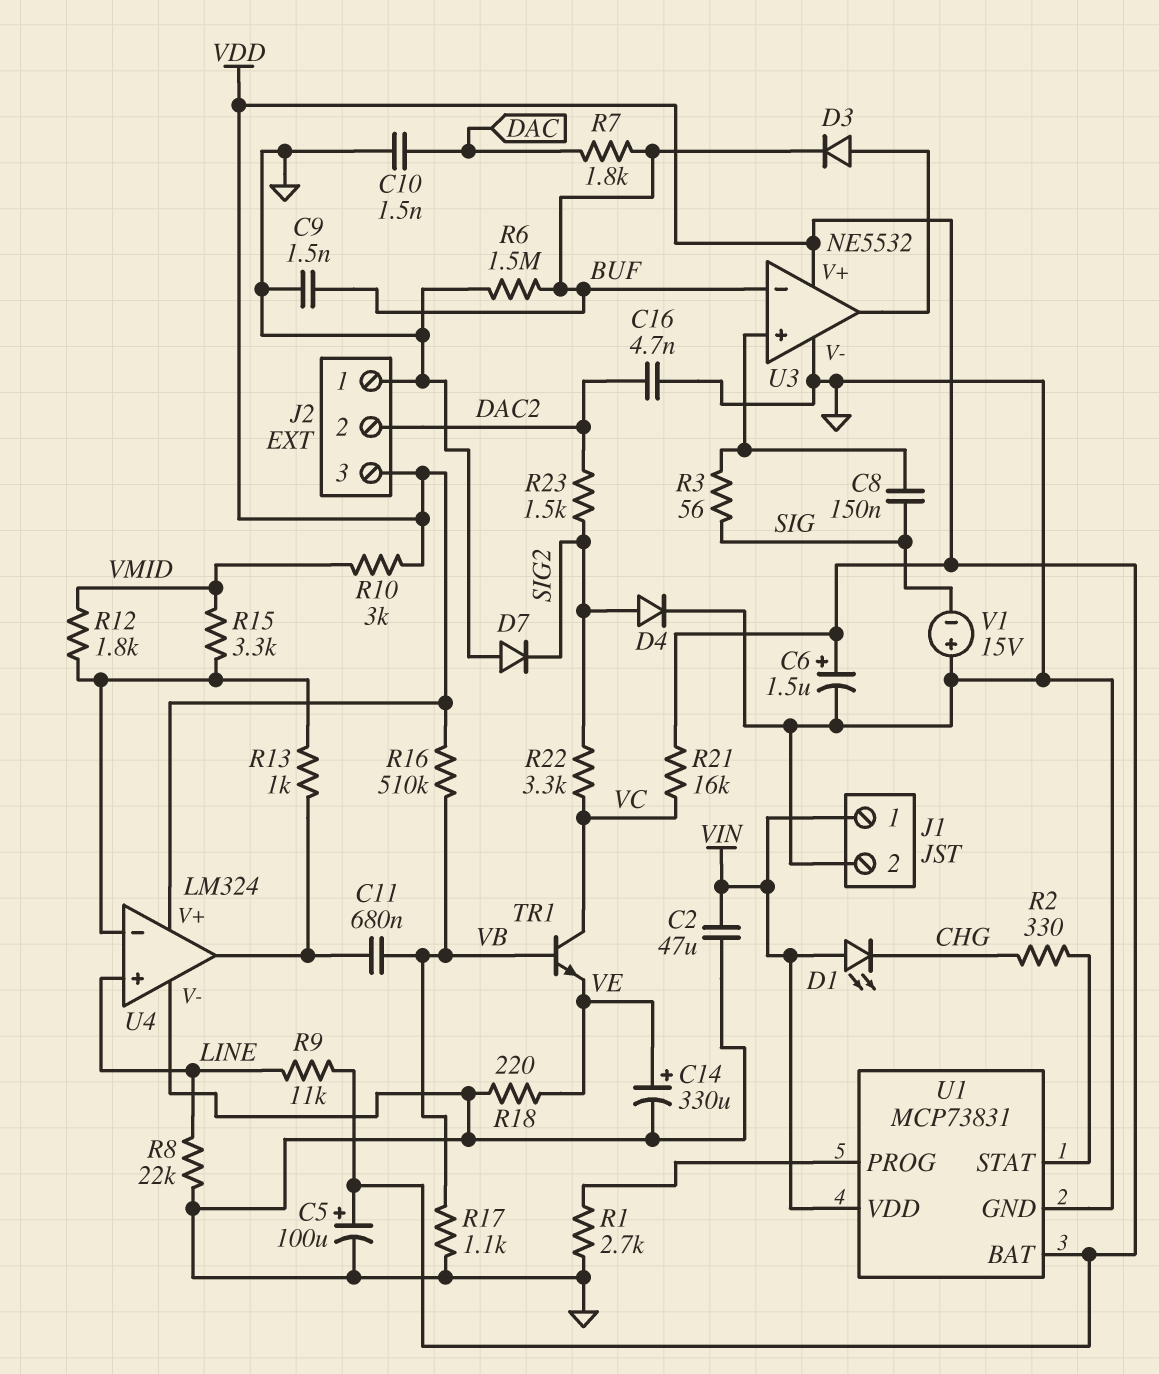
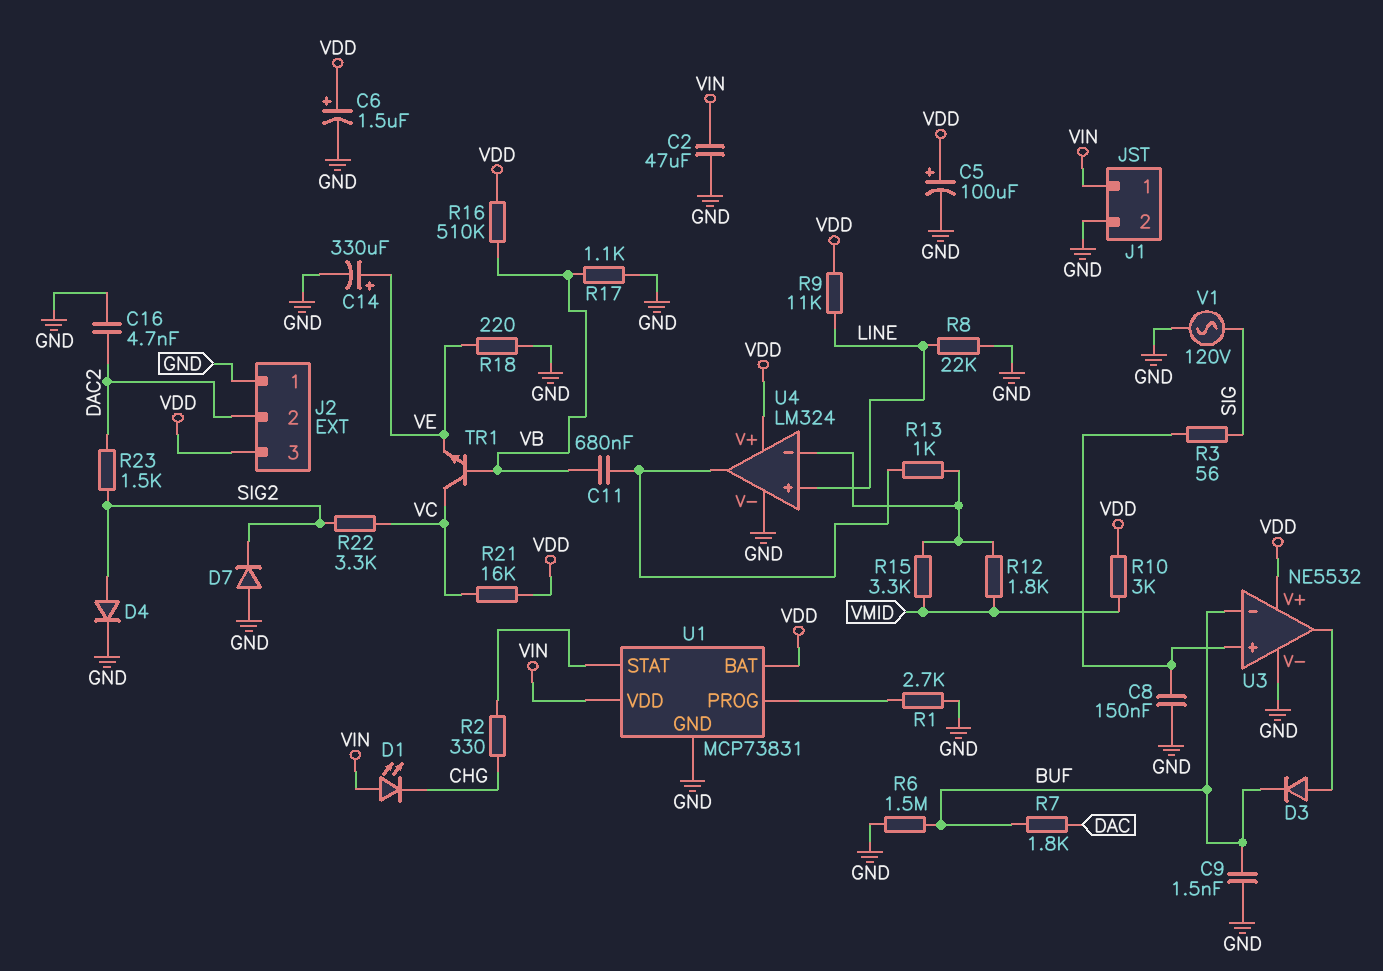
C8: 150nF (SIG, U3/in+) -> 150nF (GND, U3/in+)
C10: 1.5nF (DAC, GND) -> none
V1: 15V (plus GND, minus SIG) -> AC 120V (GND, SIG)

